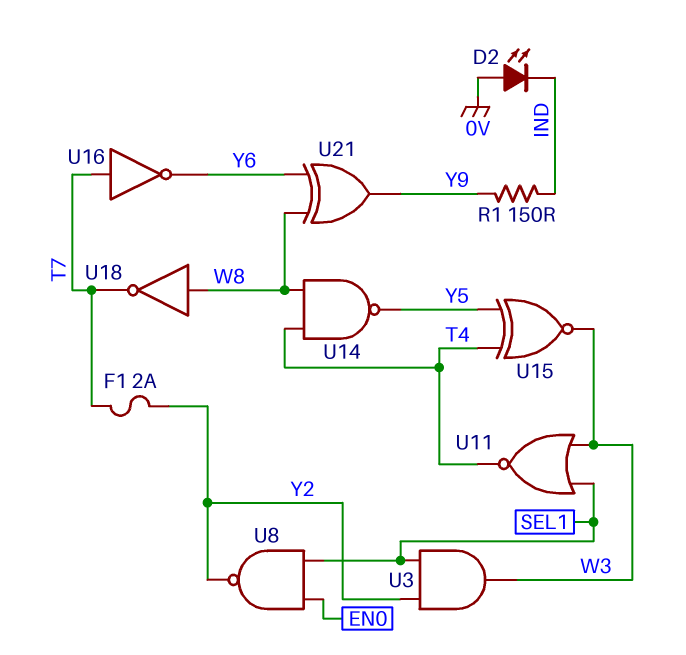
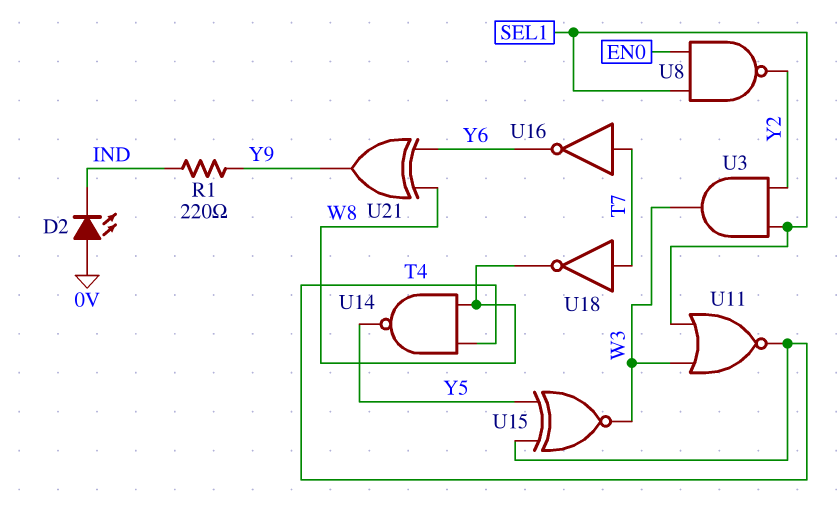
F1: 2A (T7, Y2) -> none
R1: 150 (IND, Y9) -> 220 (IND, Y9)
U18: NOT (in W8, out T7) -> NOT (in T7, out W8)

